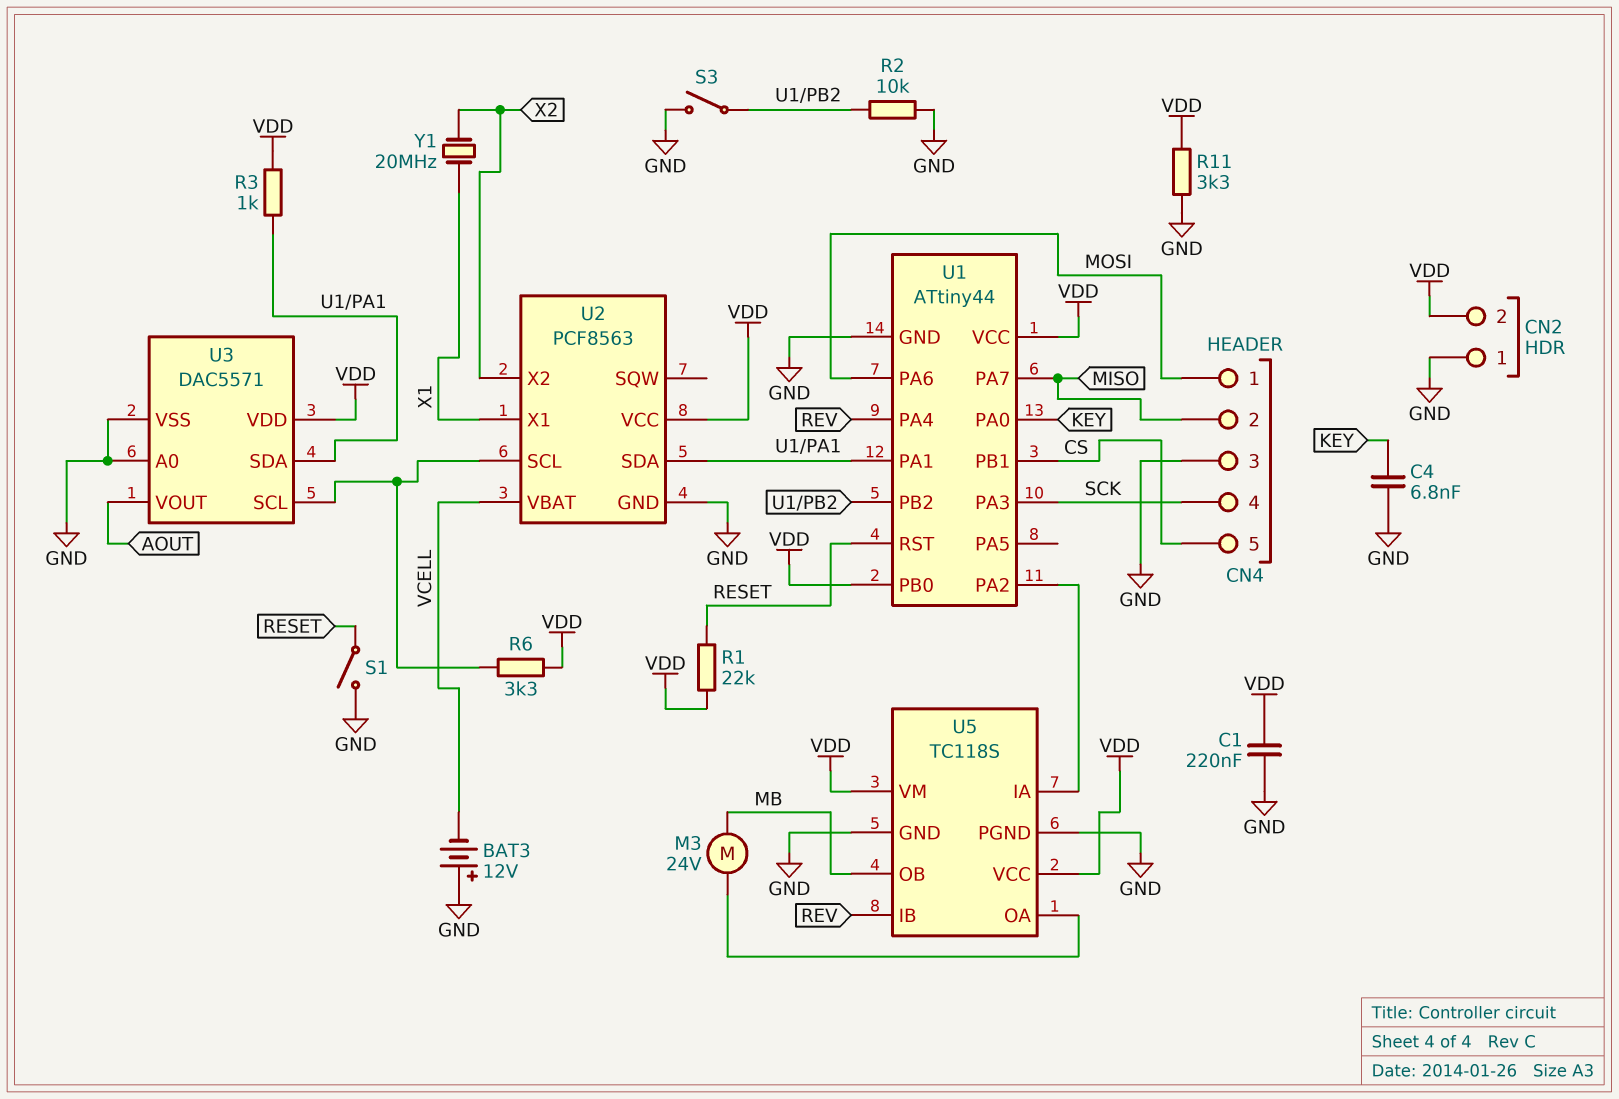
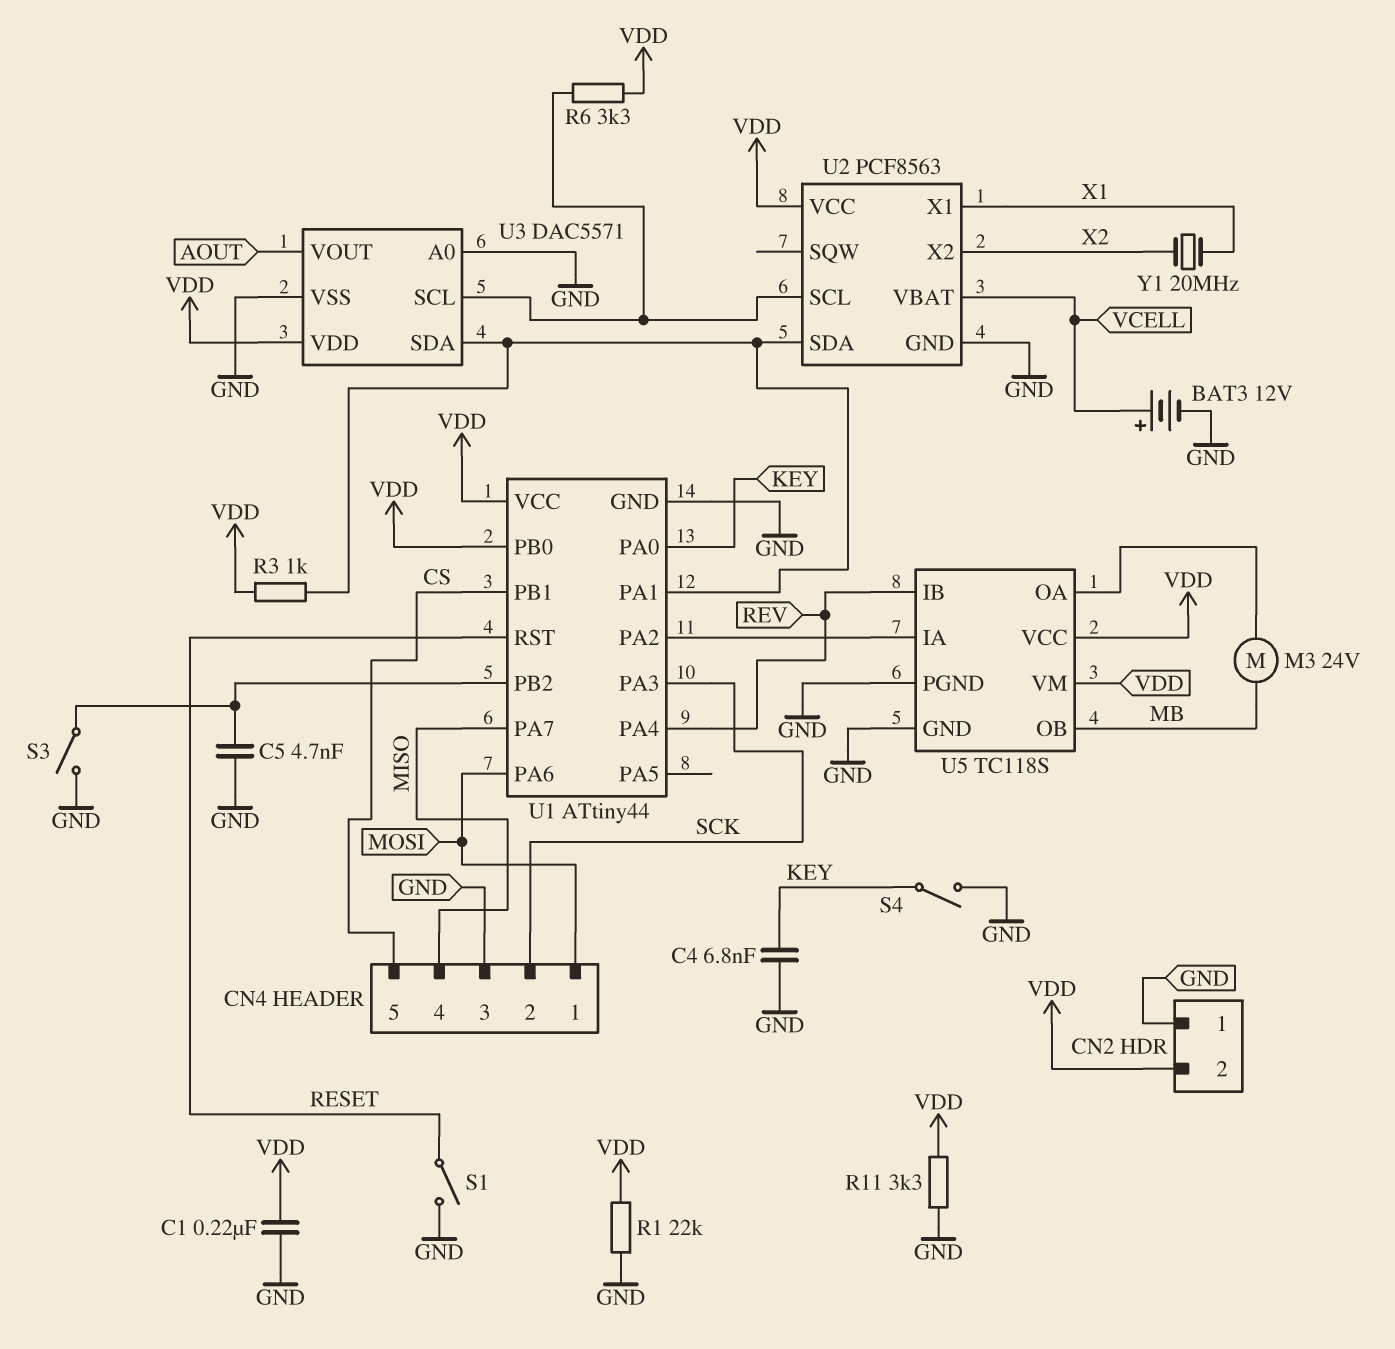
BAT3: 12V (plus GND, minus VCELL) -> 12V (plus VCELL, minus GND)
C5: none -> 4.7nF (GND, U1/PB2)
CN4 pin 2: MISO -> SCK
CN4 pin 4: SCK -> MISO
R1: 22k (RESET, VDD) -> 22k (GND, VDD)
R2: 10k (GND, U1/PB2) -> none
S4: none -> switch (GND, KEY)

